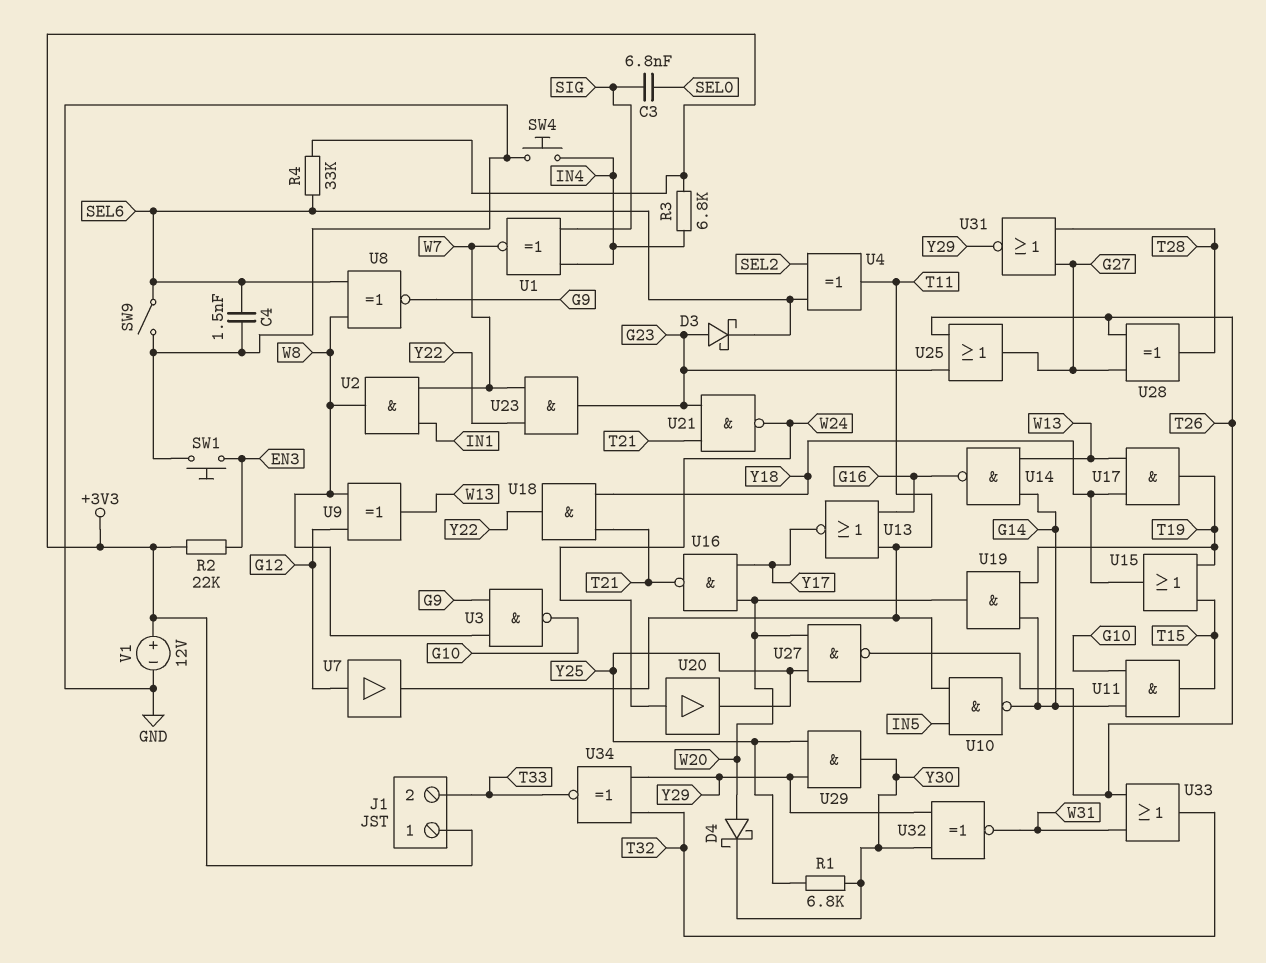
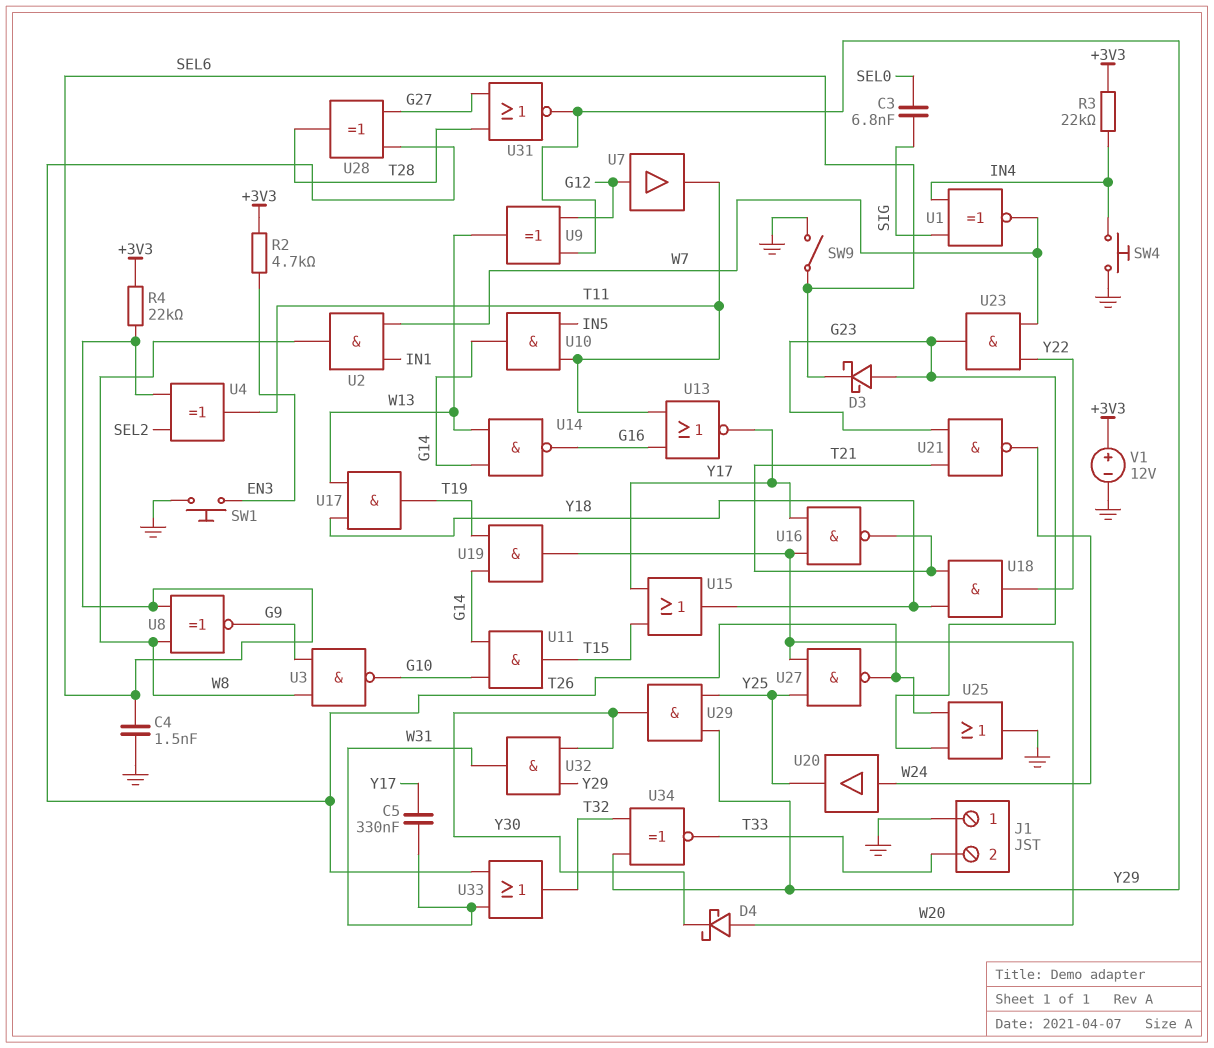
C5: none -> 330nF (W31, Y17)
J1 pin 1: +3V3 -> GND
R1: 6.8k (Y25, Y30) -> none
R2: 22k (+3V3, EN3) -> 4.7k (+3V3, EN3)
R3: 6.8k (+3V3, IN4) -> 22k (+3V3, IN4)
R4: 33k (+3V3, SEL6) -> 22k (+3V3, SEL6)
U9: XOR (in G12, in W8, out W13) -> XOR (in G12, in Y29, out W13)
U10: NAND (in IN5, in T11, out G14) -> AND (in IN5, in T11, out G14)
U15: OR (in T15, in T19, out Y18) -> OR (in T15, in Y17, out Y18)
U25: OR (in G23, in T26, out G27) -> OR (in G23, in T26, out GND)
U32: XNOR (in Y29, in Y30, out W31) -> AND (in Y29, in Y30, out W31)

